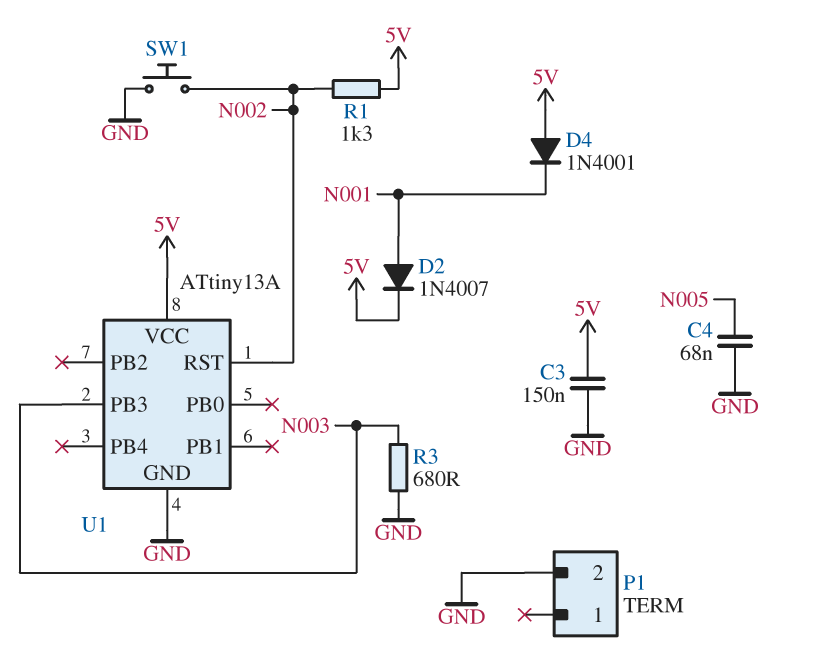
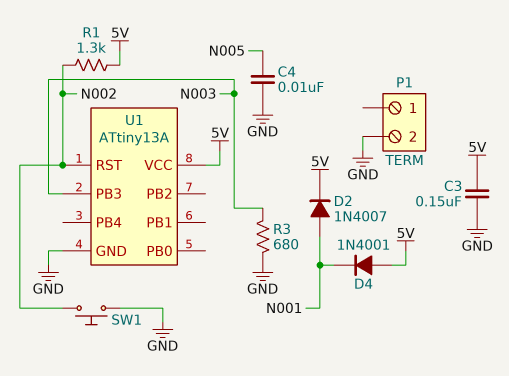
C4: 68nF (GND, N005) -> 10nF (GND, N005)

